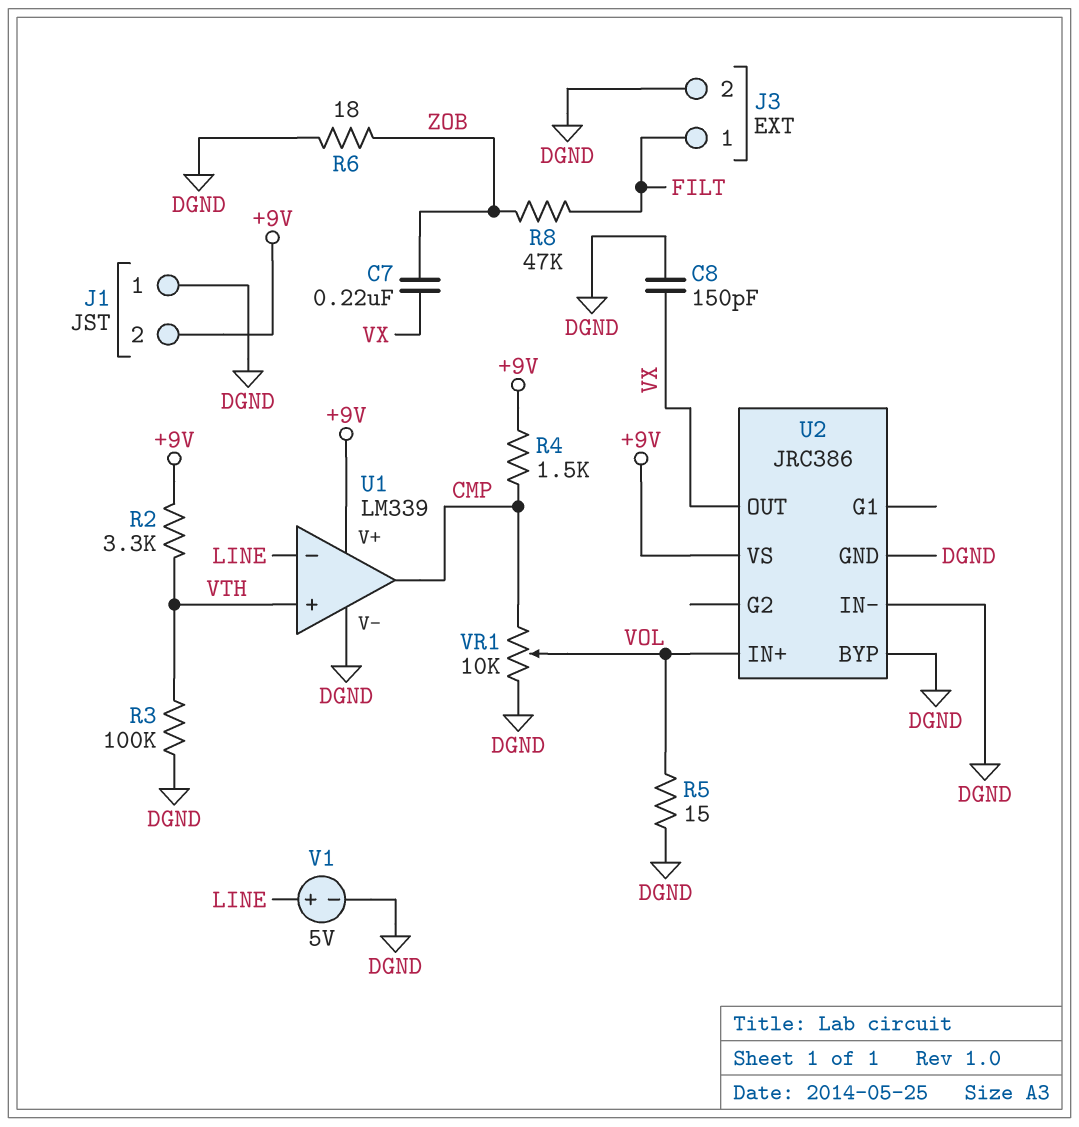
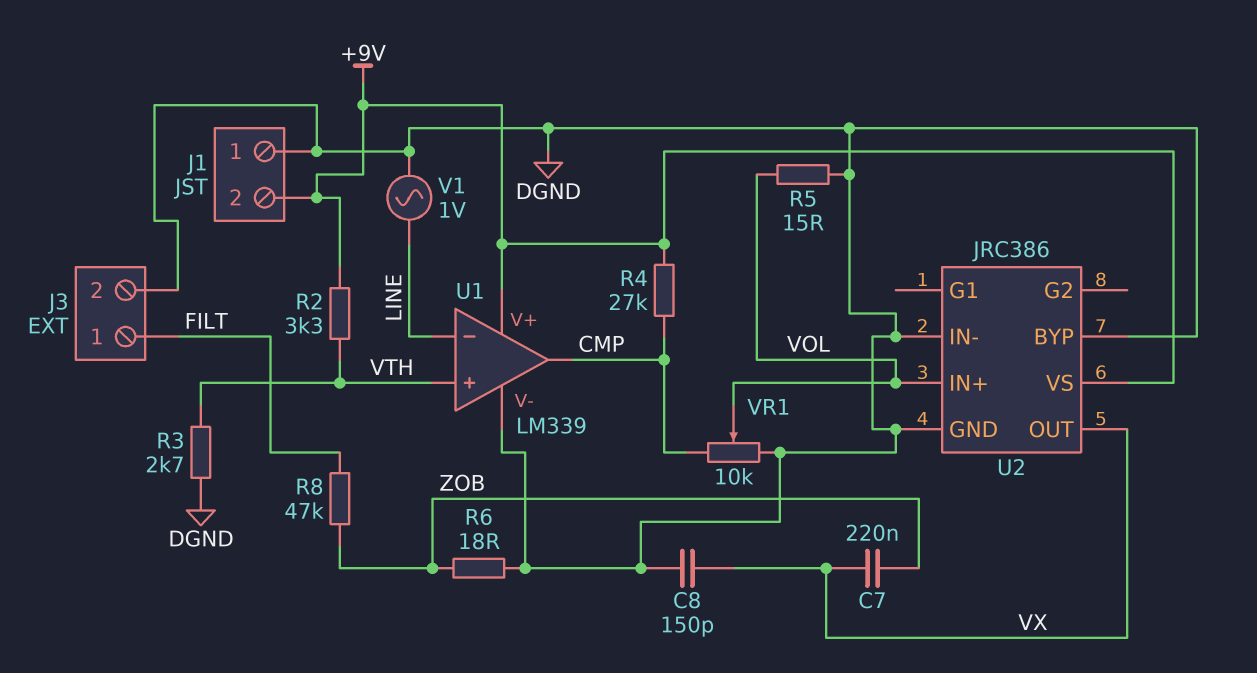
R3: 100k (DGND, VTH) -> 2.7k (DGND, VTH)
R4: 1.5k (+9V, CMP) -> 27k (+9V, CMP)
V1: 5V (plus LINE, minus DGND) -> AC 1V (DGND, LINE)

